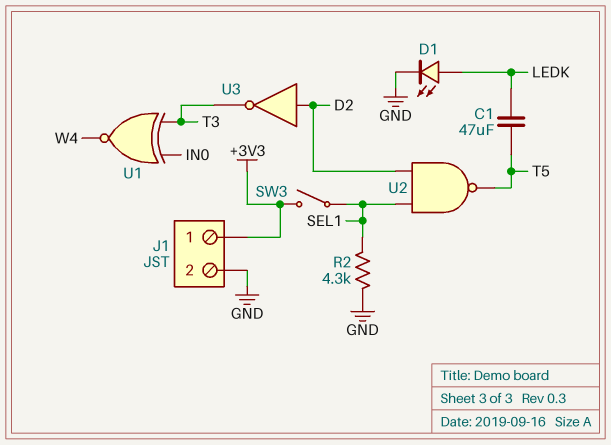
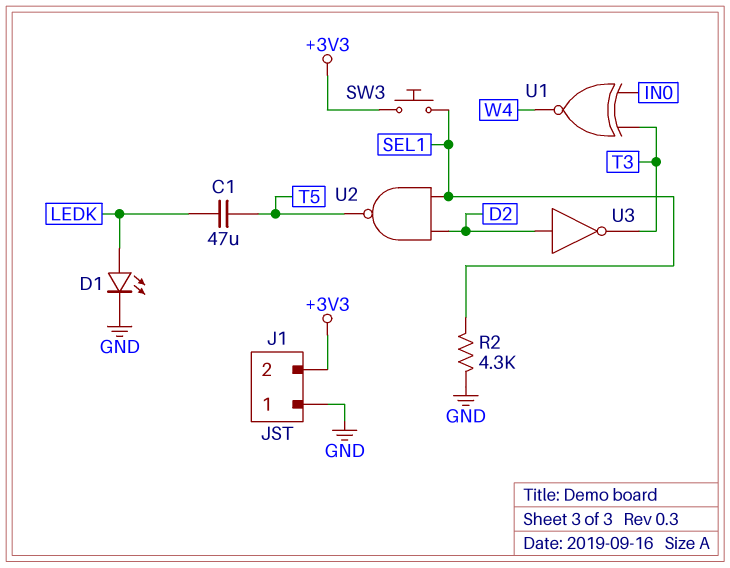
J1 pin 1: +3V3 -> GND
J1 pin 2: GND -> +3V3
SW3: switch (+3V3, SEL1) -> button (+3V3, SEL1)

